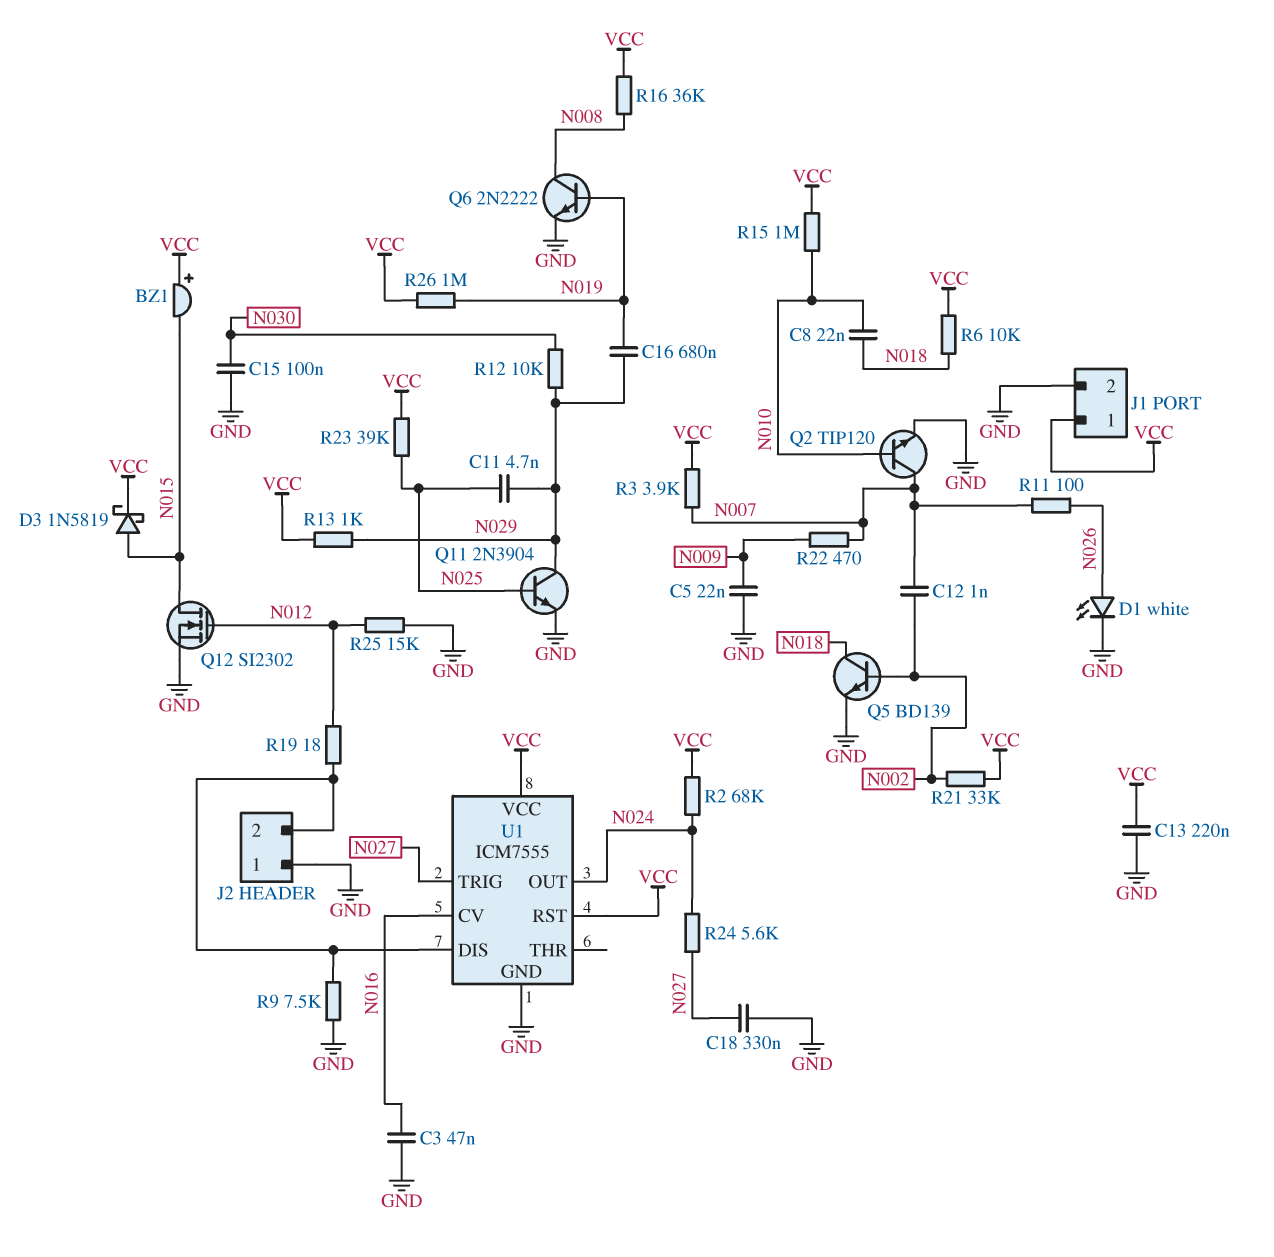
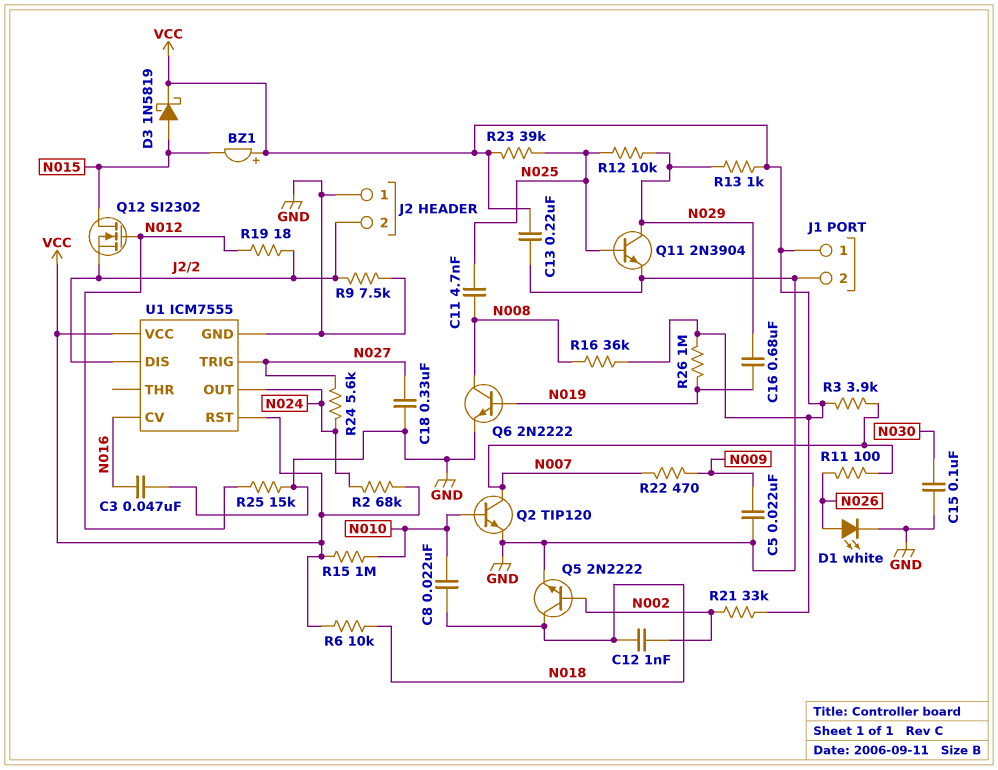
C11: 4.7nF (N025, N029) -> 4.7nF (N008, N025)
C12: 1nF (N002, N007) -> 1nF (N002, N018)
Q5: NPN BD139 (B N002, C N018, E GND) -> NPN 2N2222 (B N002, C N018, E GND)
Q12: NMOS SI2302 (G N012, D N015, S GND) -> NMOS SI2302 (G N012, D N015, S J2/2)
R12: 10k (N029, N030) -> 10k (N025, N029)

